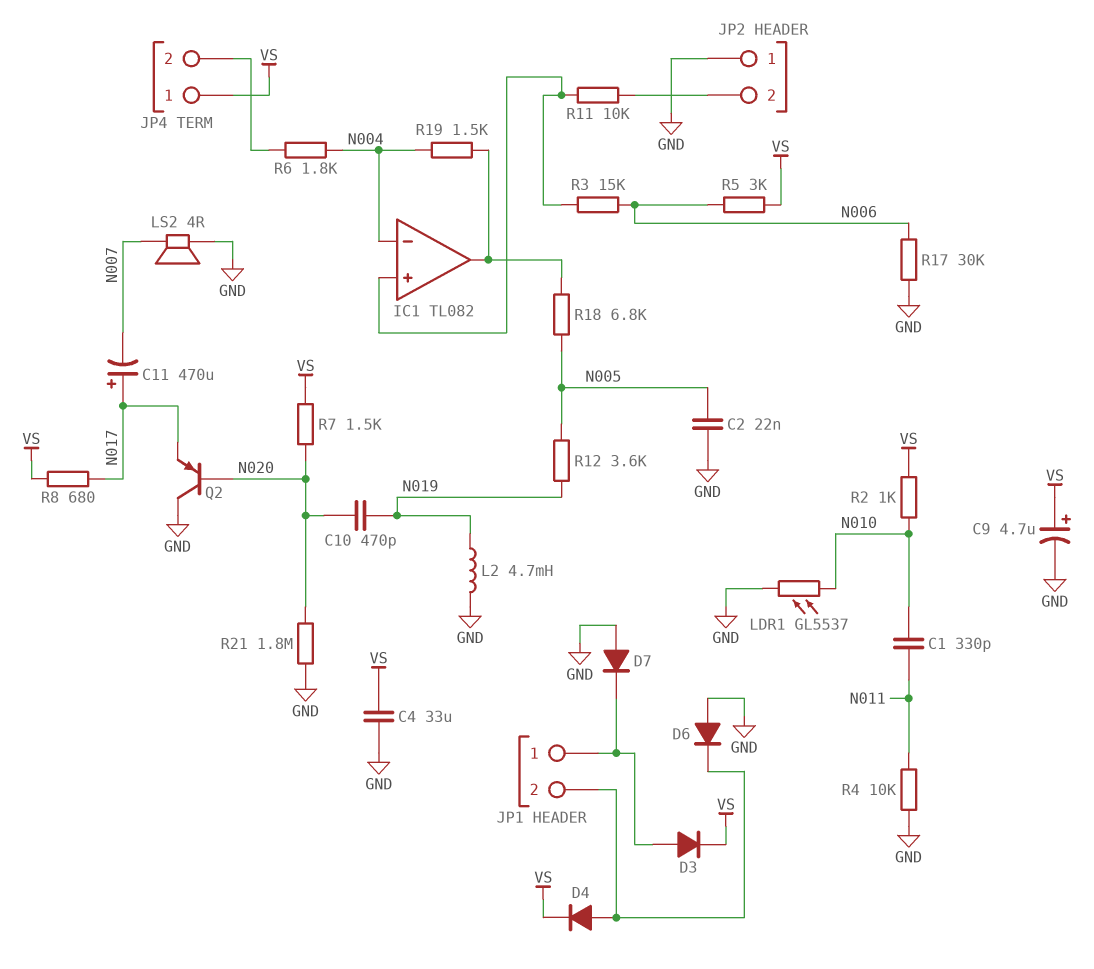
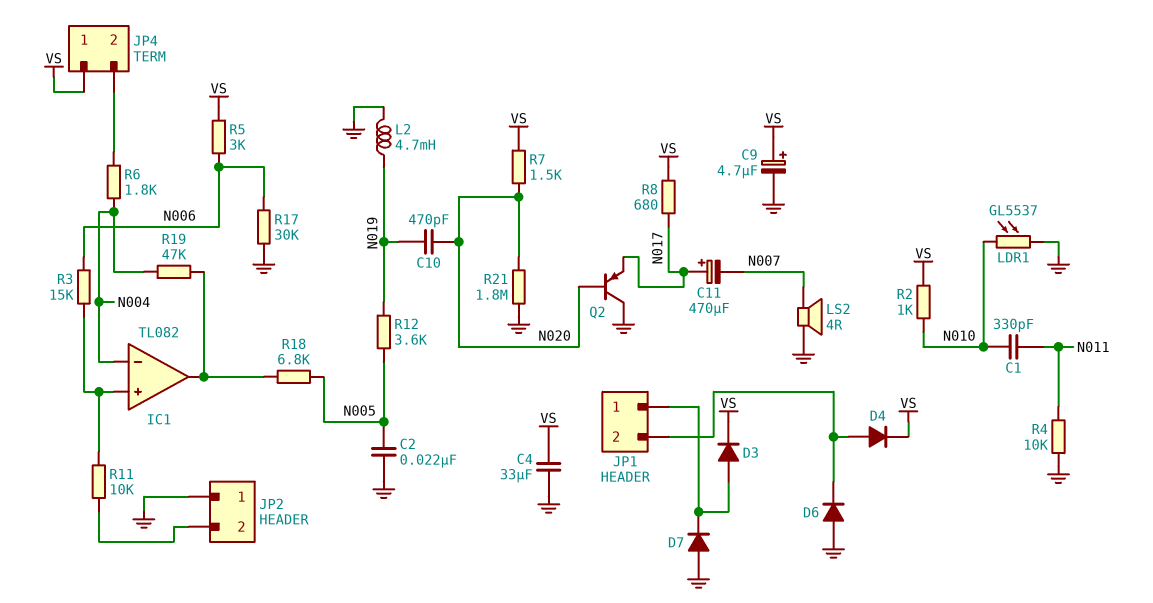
R19: 1.5k (IC1/out, N004) -> 47k (IC1/out, N004)

